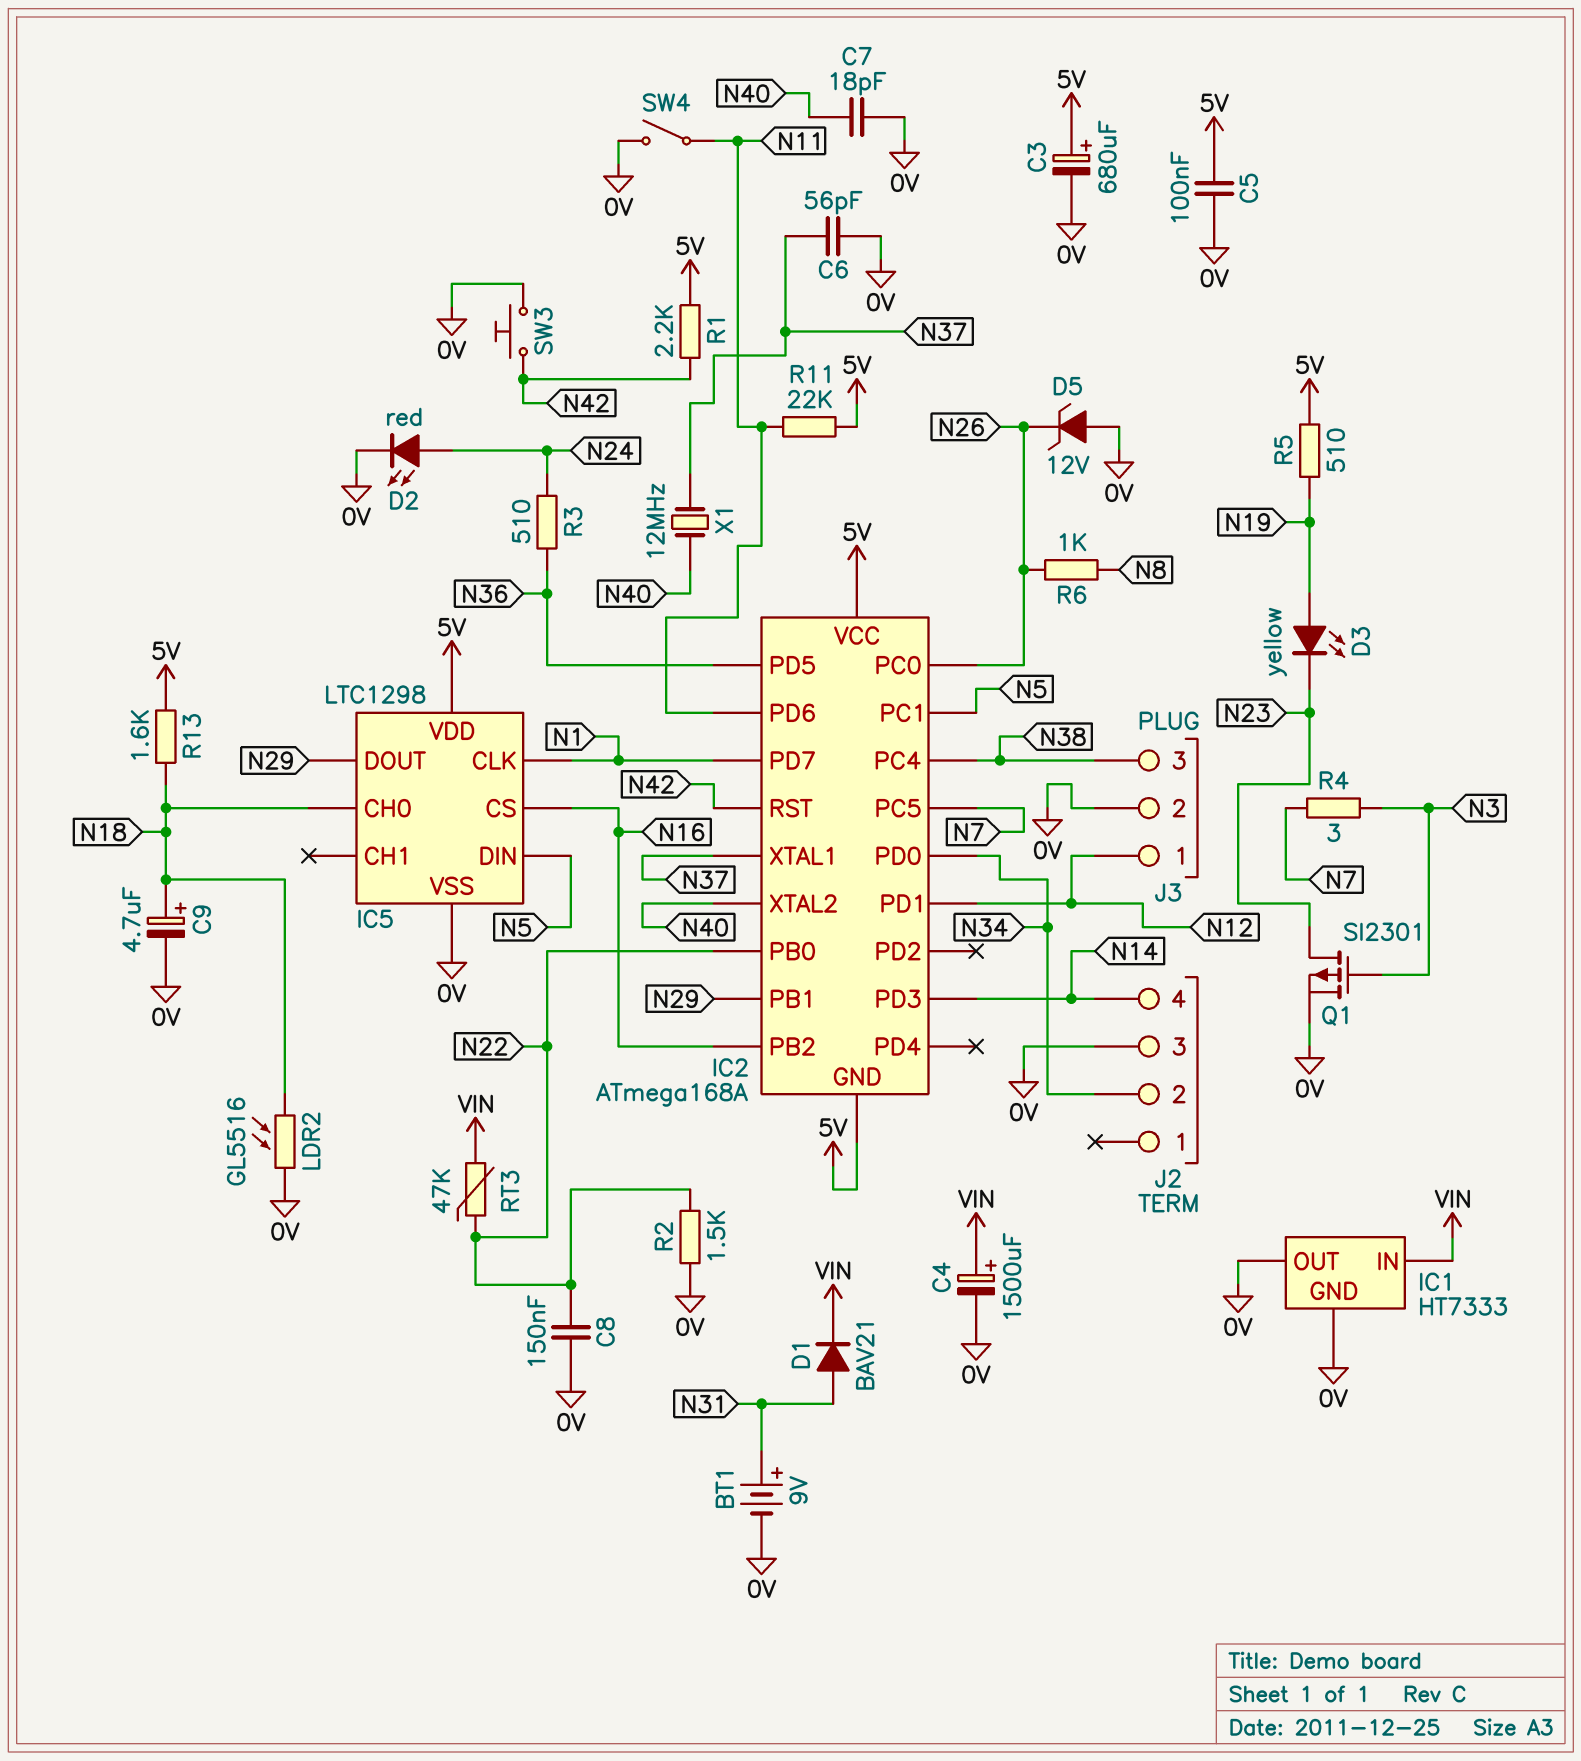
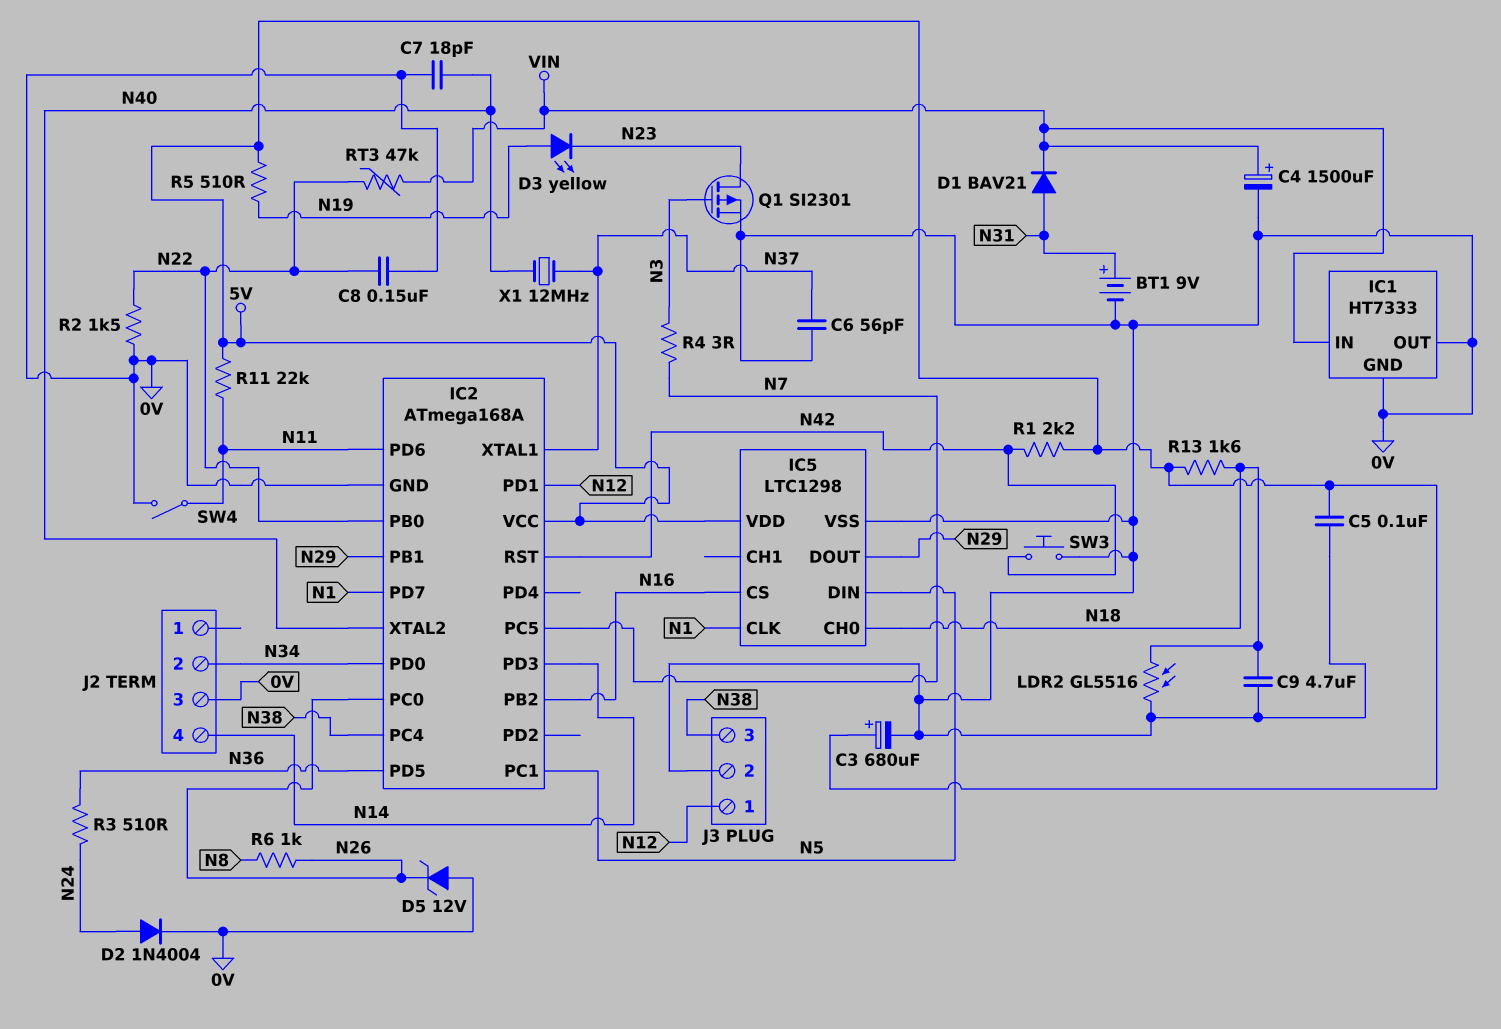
C9: 4.7uF (plus N18, minus 0V) -> 4.7uF (0V, N18)
D2: LED red (A N24, K 0V) -> diode 1N4004 (A N24, K 0V)
IC2 pin GND: 5V -> 0V

